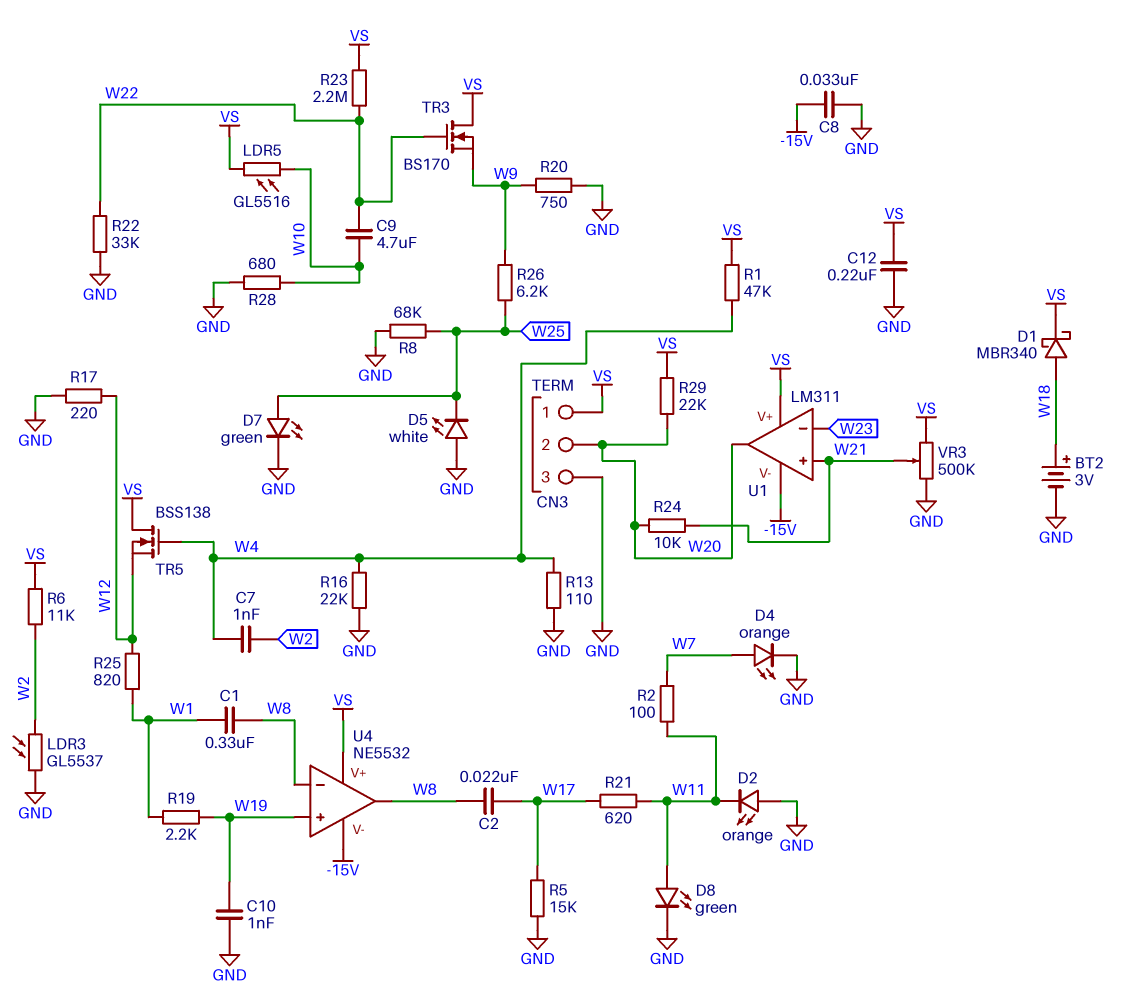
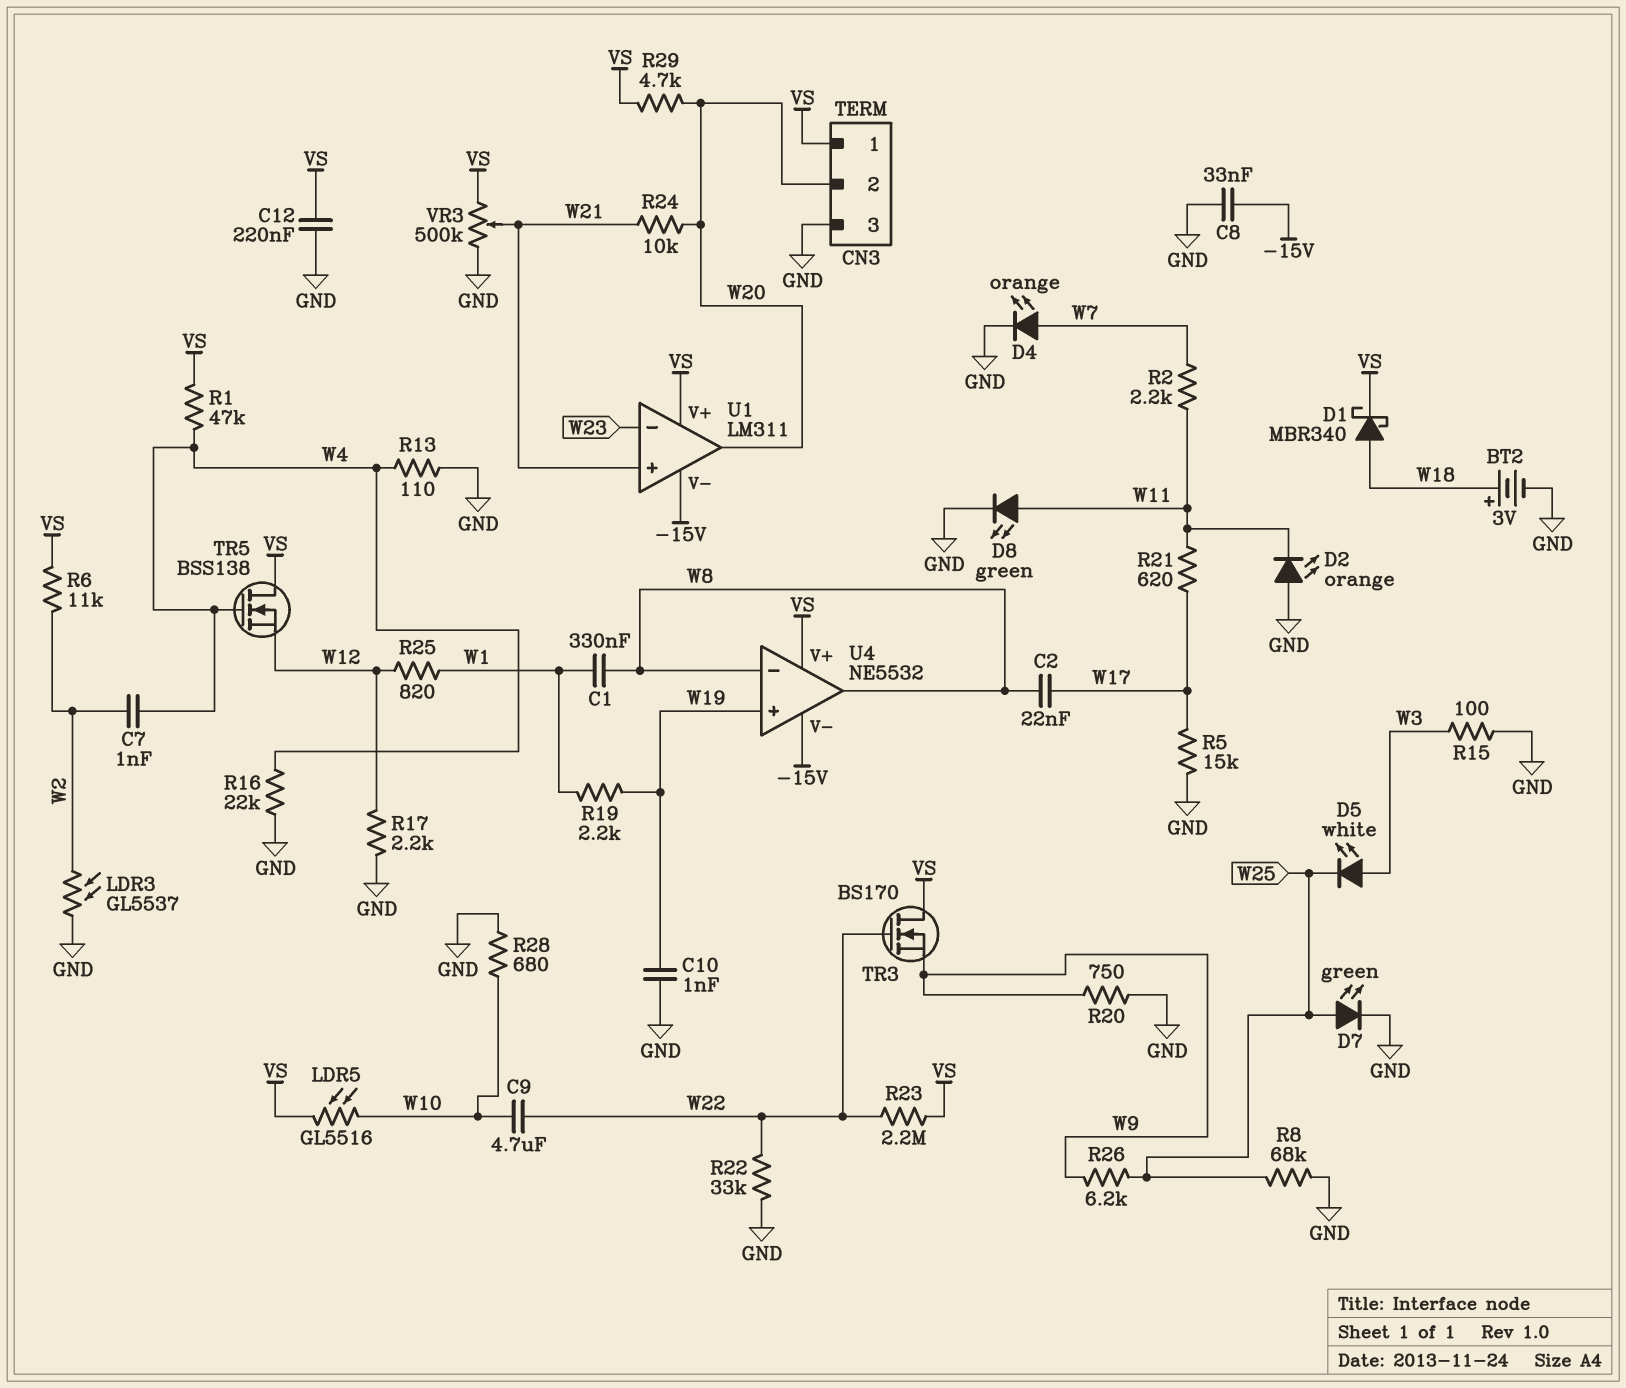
D5: LED white (A GND, K W25) -> LED white (A W3, K W25)
R2: 100 (W7, W11) -> 2.2k (W7, W11)
R15: none -> 100 (GND, W3)
R17: 220 (GND, W12) -> 2.2k (GND, W12)
R29: 22k (VS, W20) -> 4.7k (VS, W20)

